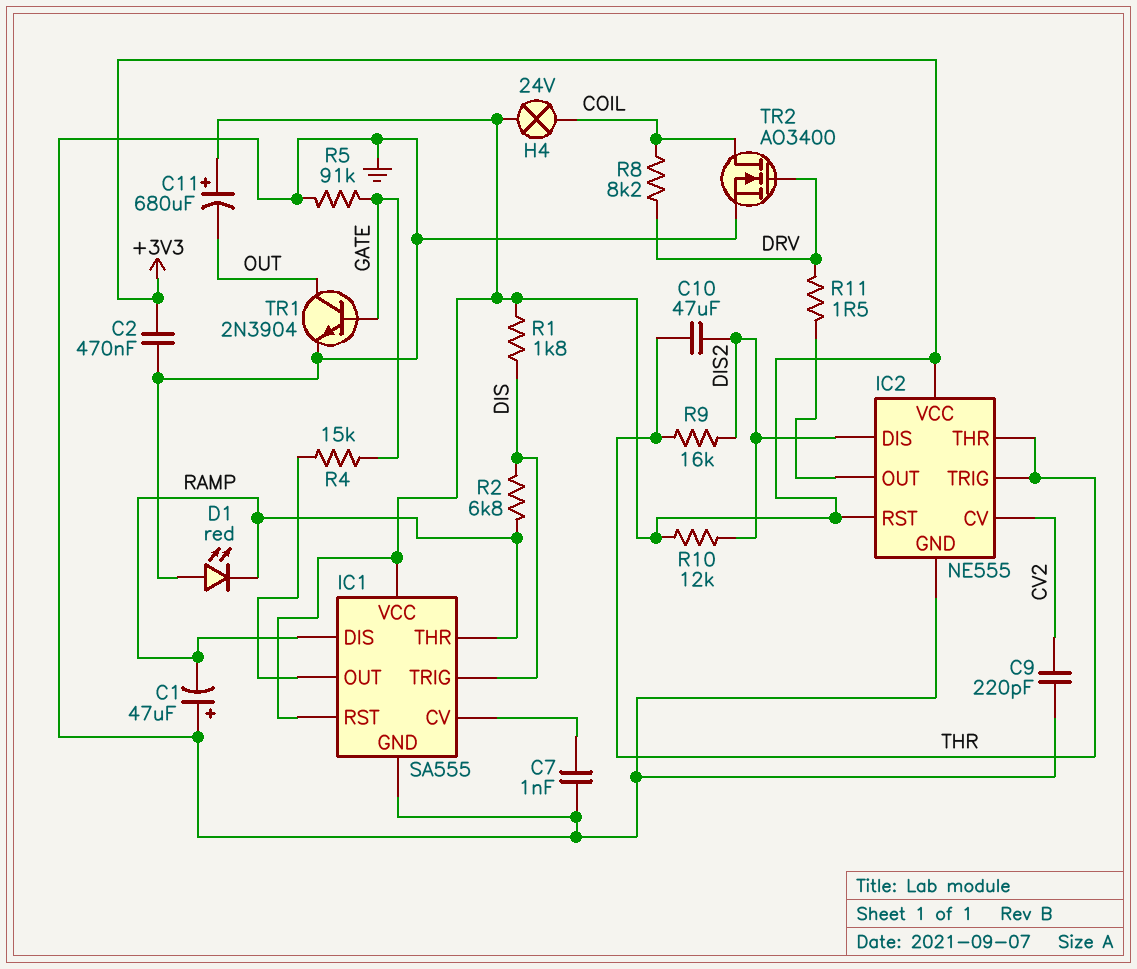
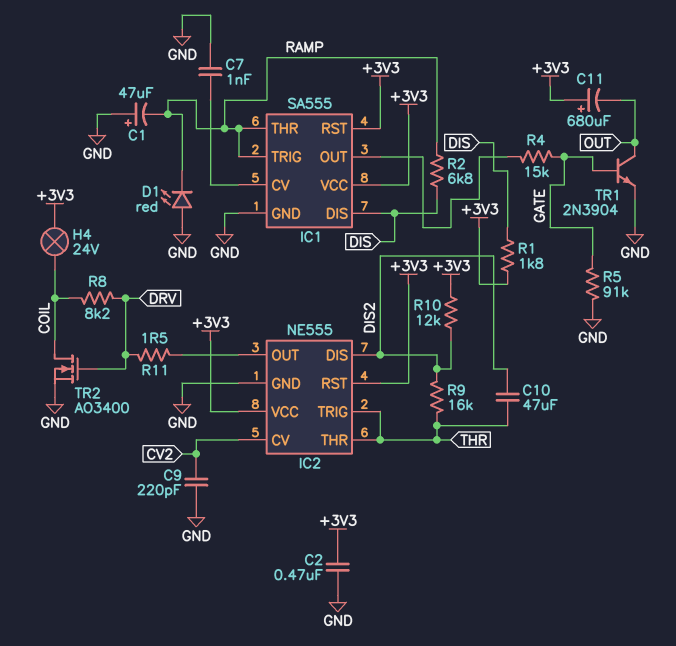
IC1 pin DIS: RAMP -> DIS
IC1 pin TRIG: DIS -> RAMP

